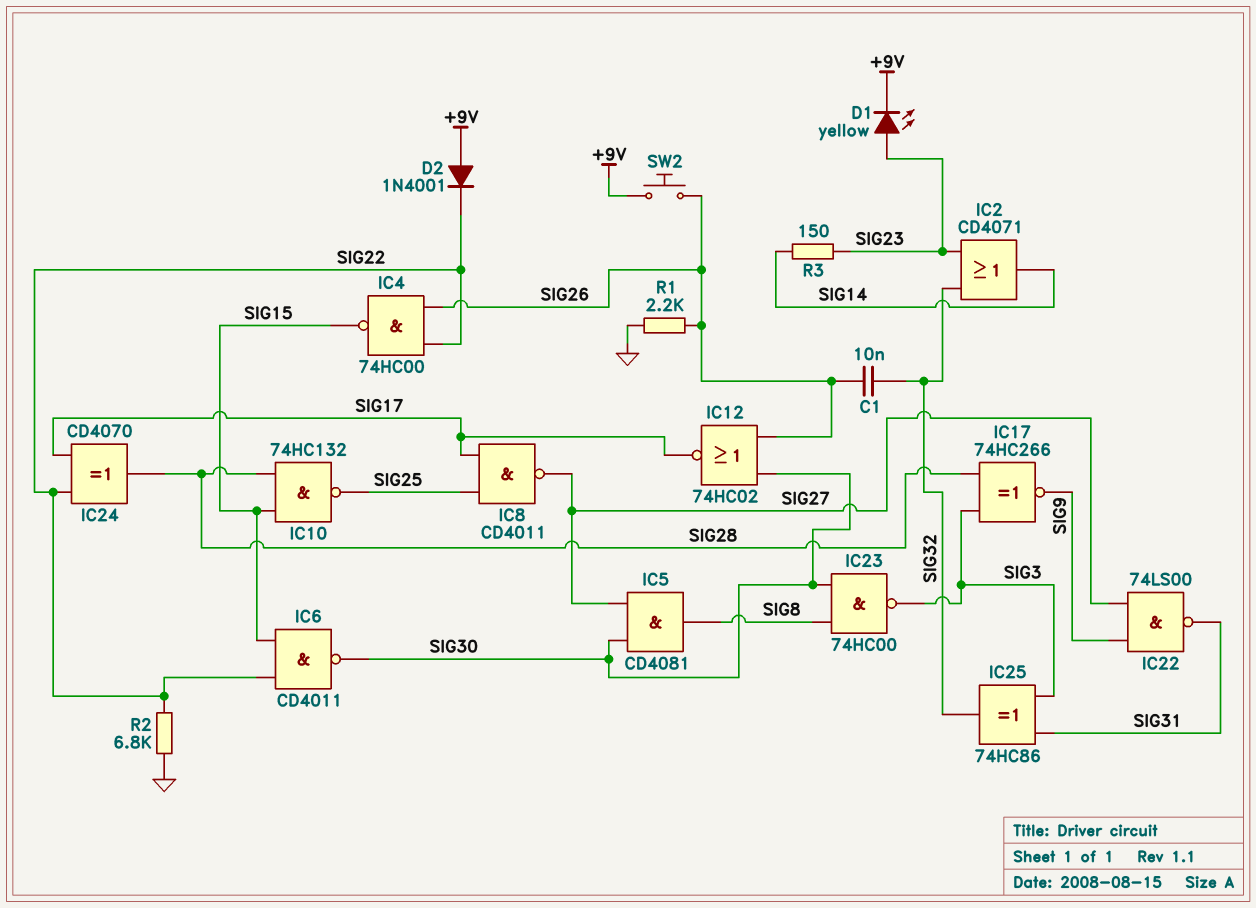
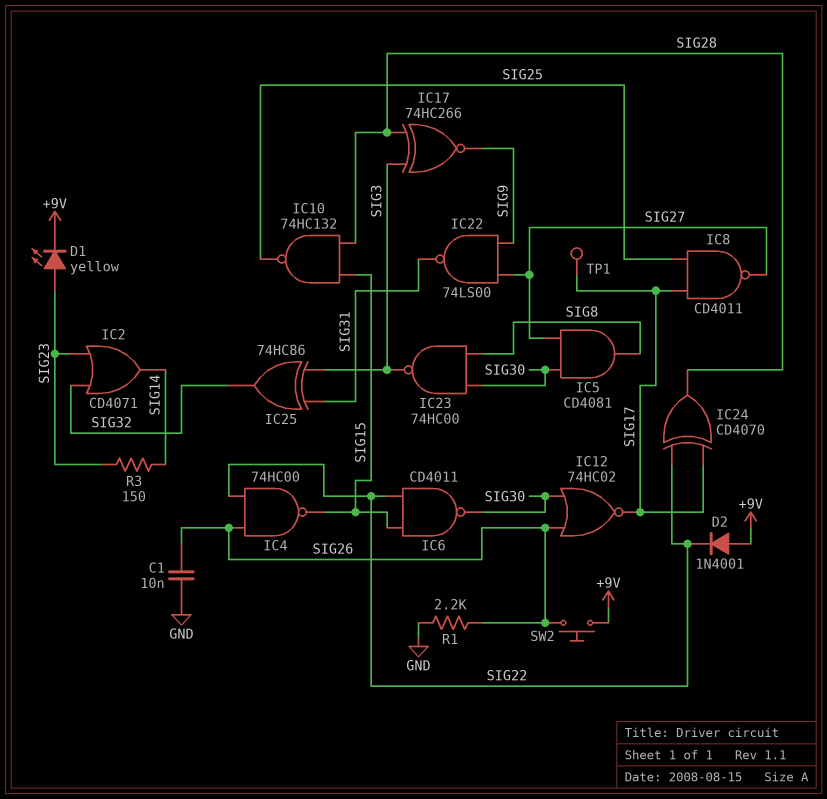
C1: 10nF (SIG26, SIG32) -> 10nF (GND, SIG26)
R2: 6.8k (GND, SIG22) -> none
TP1: none -> test point (SIG17)

